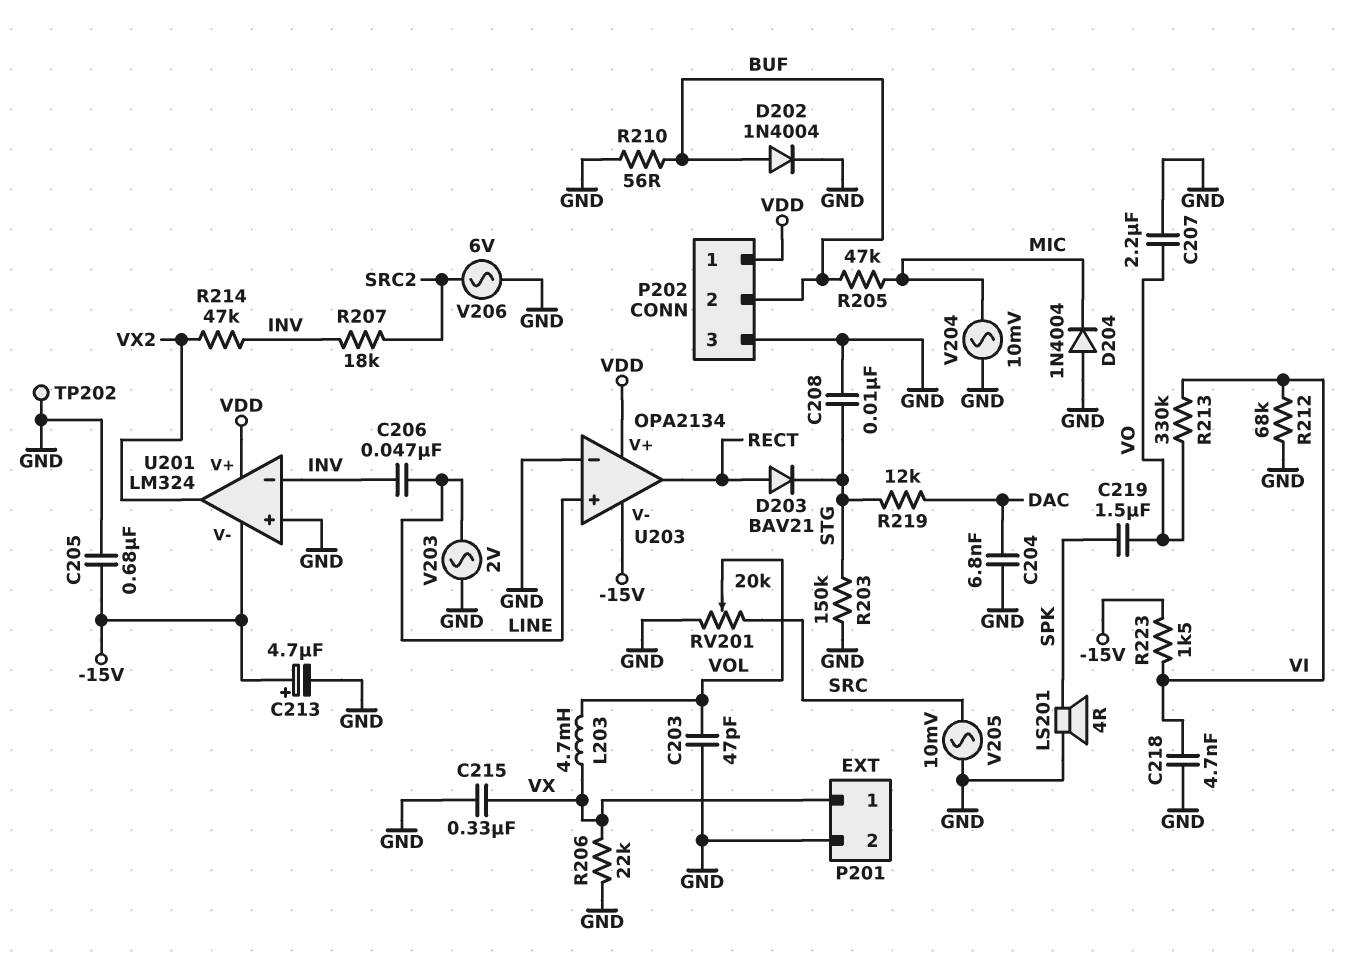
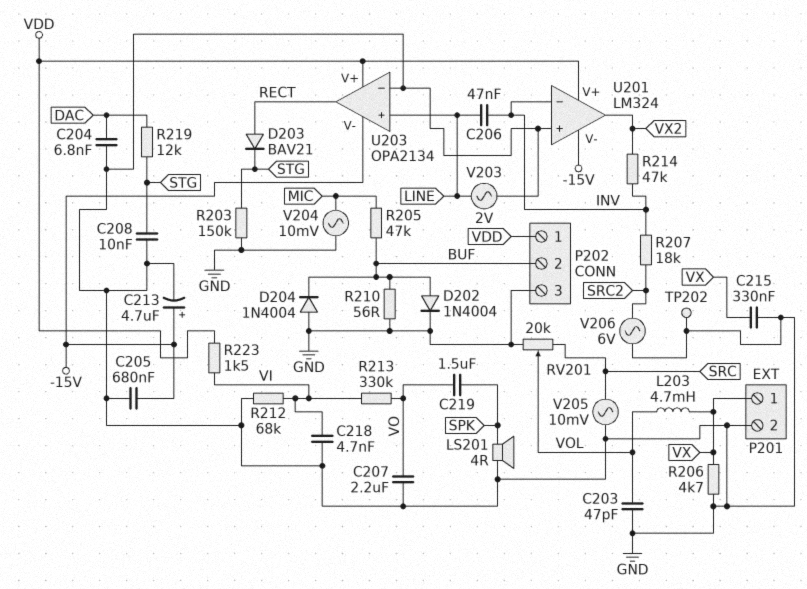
D204: diode 1N4004 (A GND, K MIC) -> diode 1N4004 (A GND, K BUF)
R206: 22k (GND, VX) -> 4.7k (GND, VX)
R223: 1.5k (-15V, VI) -> 1.5k (VDD, VI)

